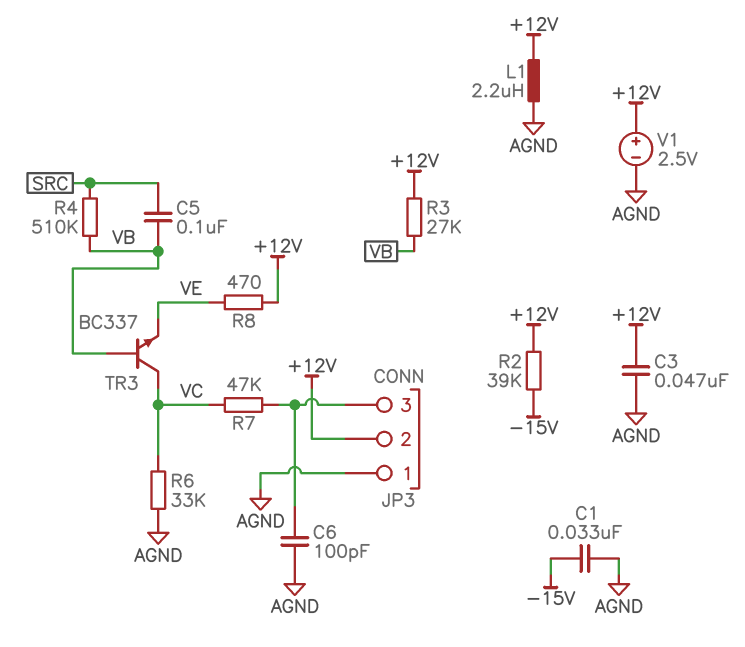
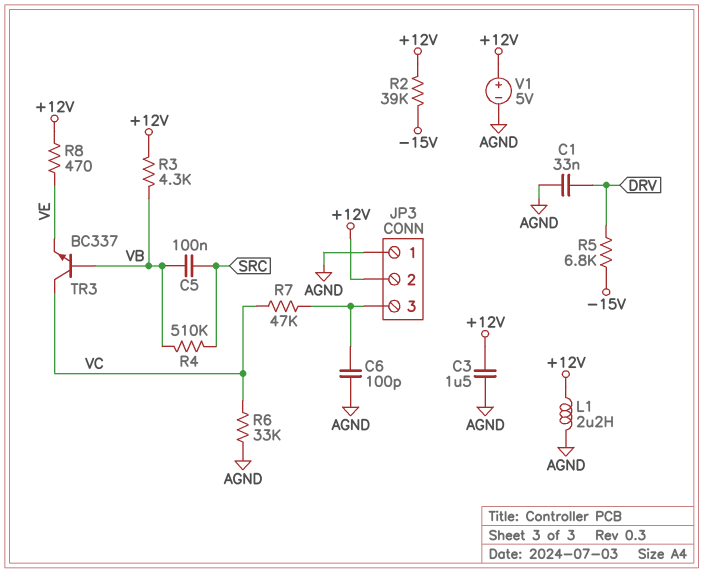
C1: 33nF (-15V, AGND) -> 33nF (AGND, DRV)
C3: 47nF (+12V, AGND) -> 1.5uF (+12V, AGND)
R3: 27k (+12V, VB) -> 4.3k (+12V, VB)
R5: none -> 6.8k (-15V, DRV)
V1: 2.5V (plus +12V, minus AGND) -> 5V (plus +12V, minus AGND)

